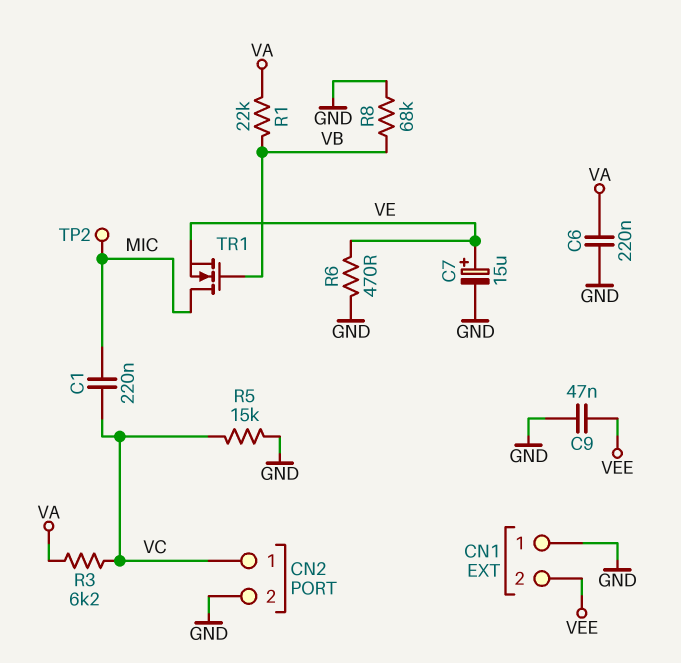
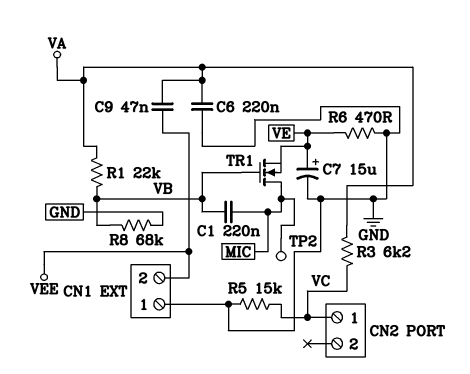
C1: 220nF (MIC, VC) -> 220nF (MIC, VB)
C9: 47nF (GND, VEE) -> 47nF (VA, VEE)
CN2 pin 2: GND -> none

